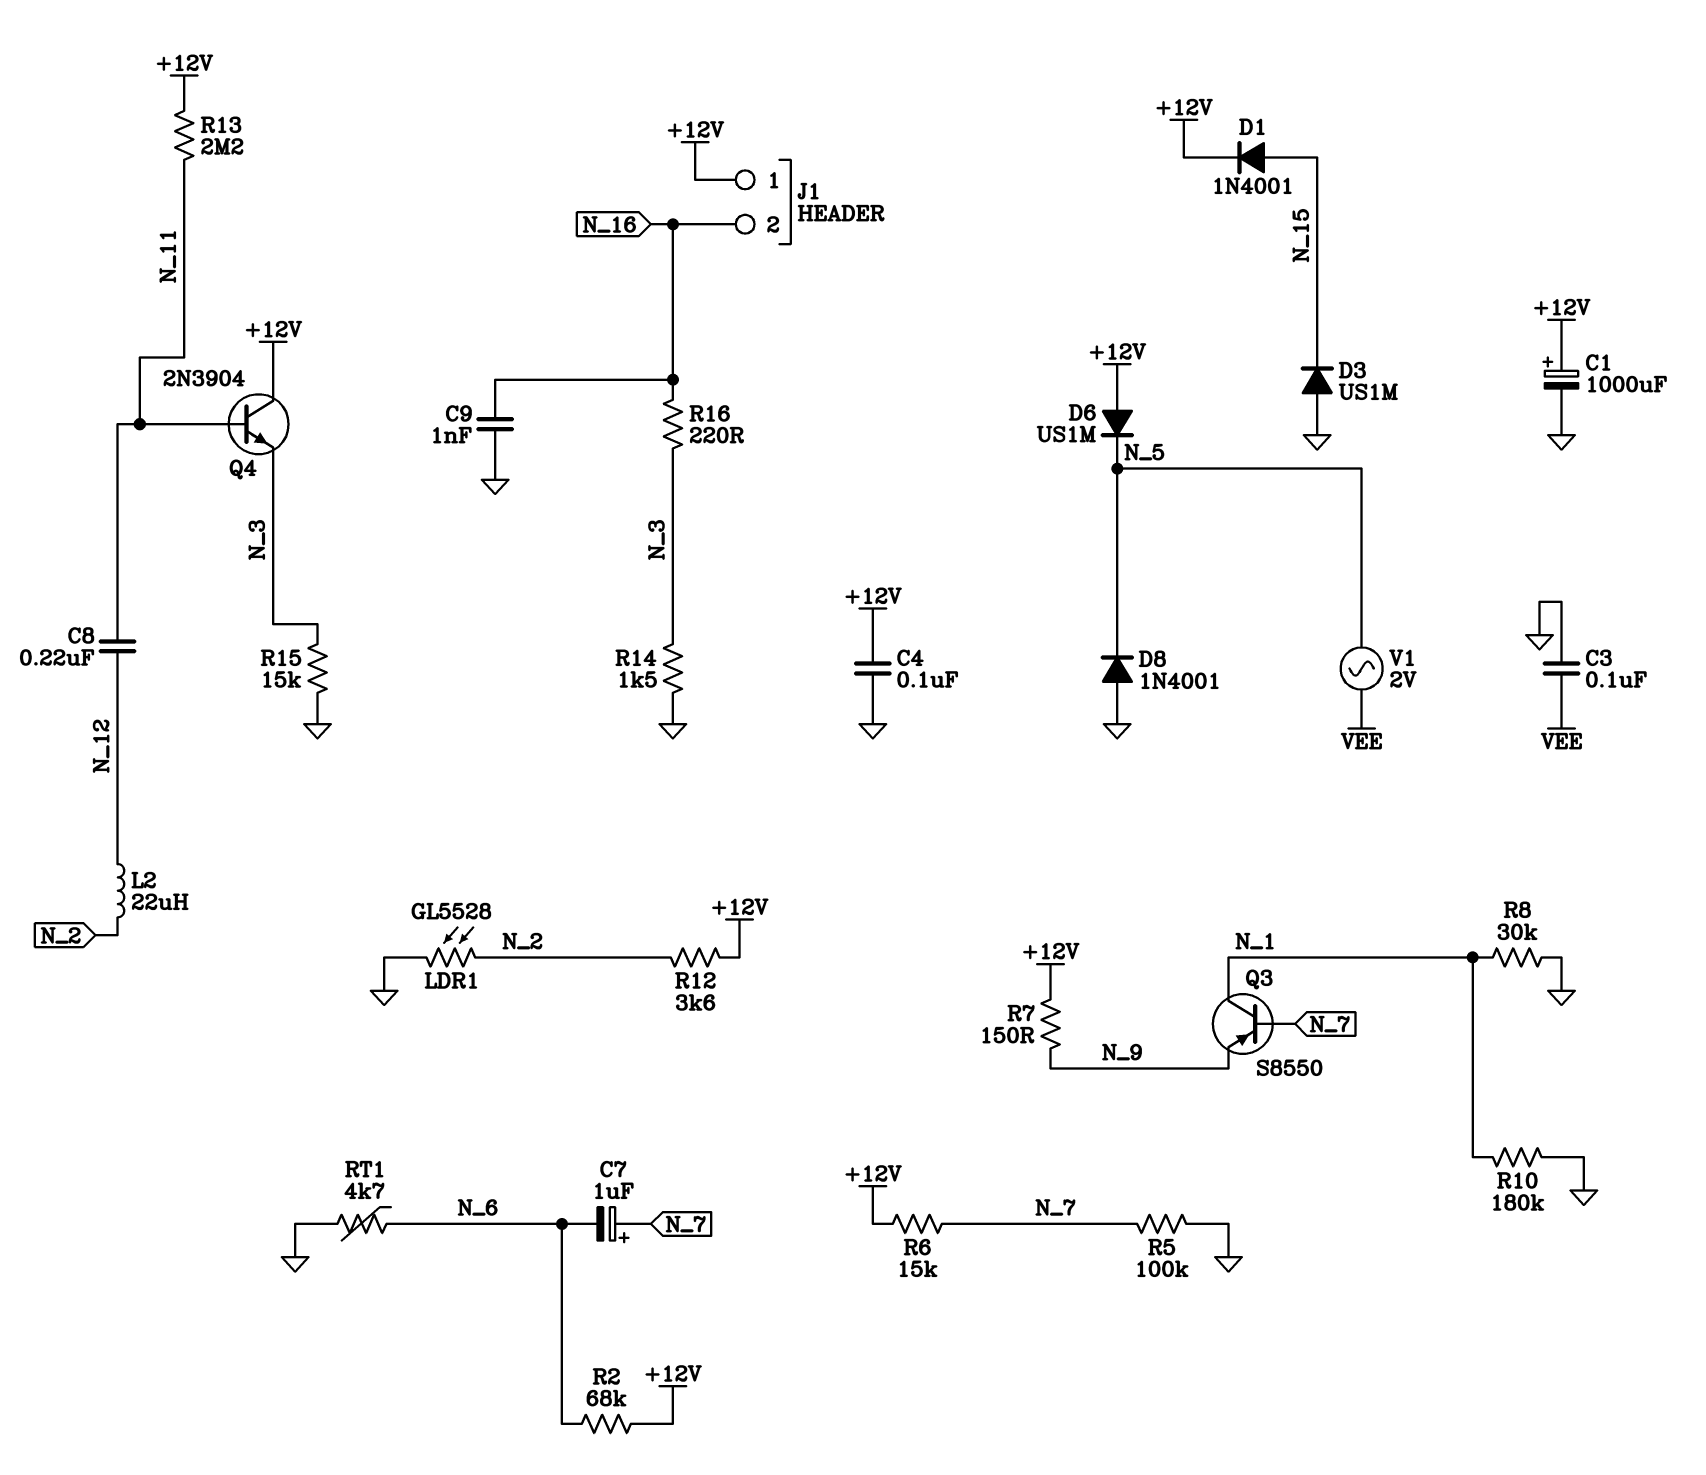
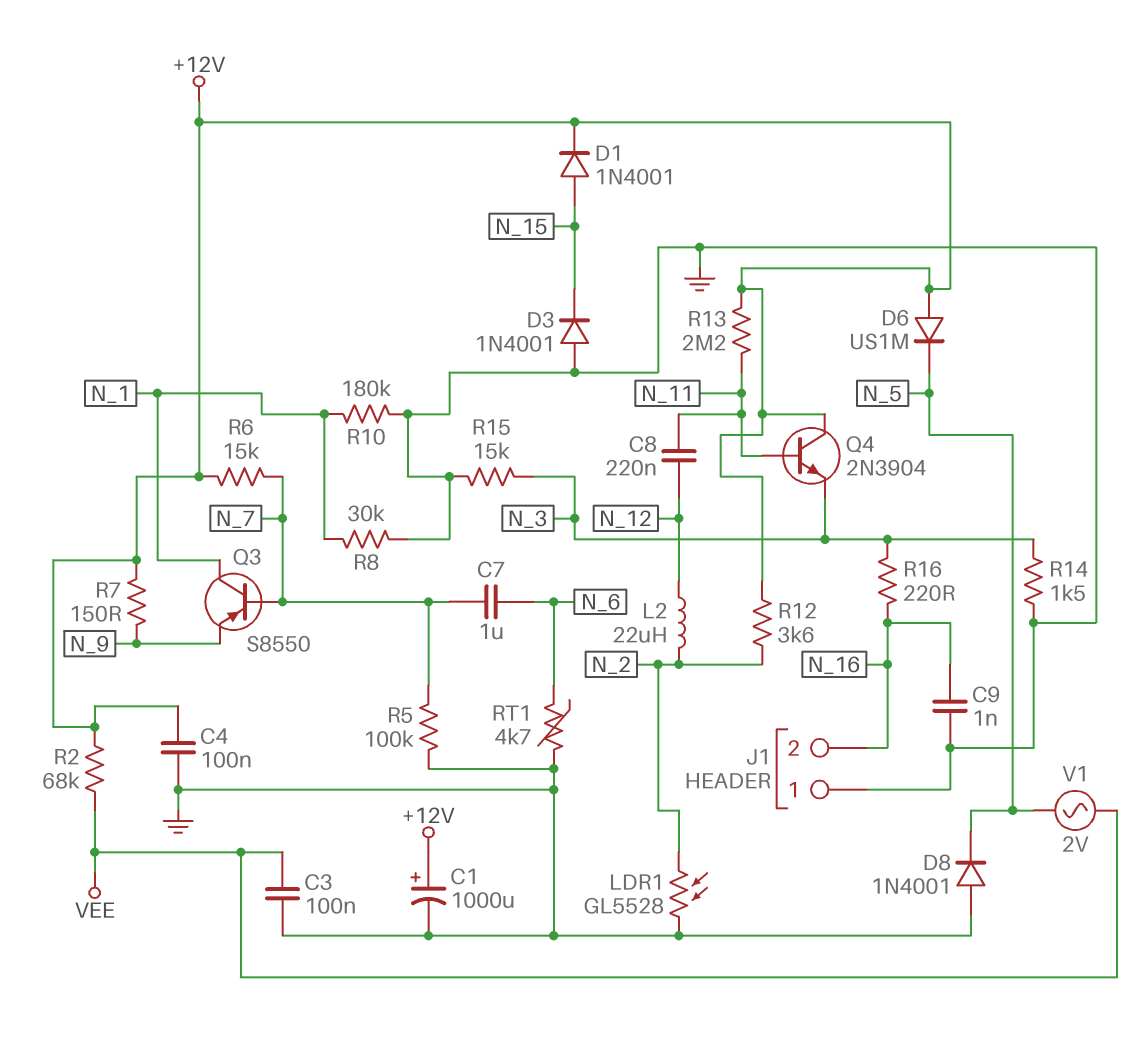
C7: 1uF (plus N_7, minus N_6) -> 1uF (N_6, N_7)
D3: diode US1M (A GND, K N_15) -> diode 1N4001 (A GND, K N_15)
J1 pin 1: +12V -> GND
R2: 68k (+12V, N_6) -> 68k (+12V, VEE)

